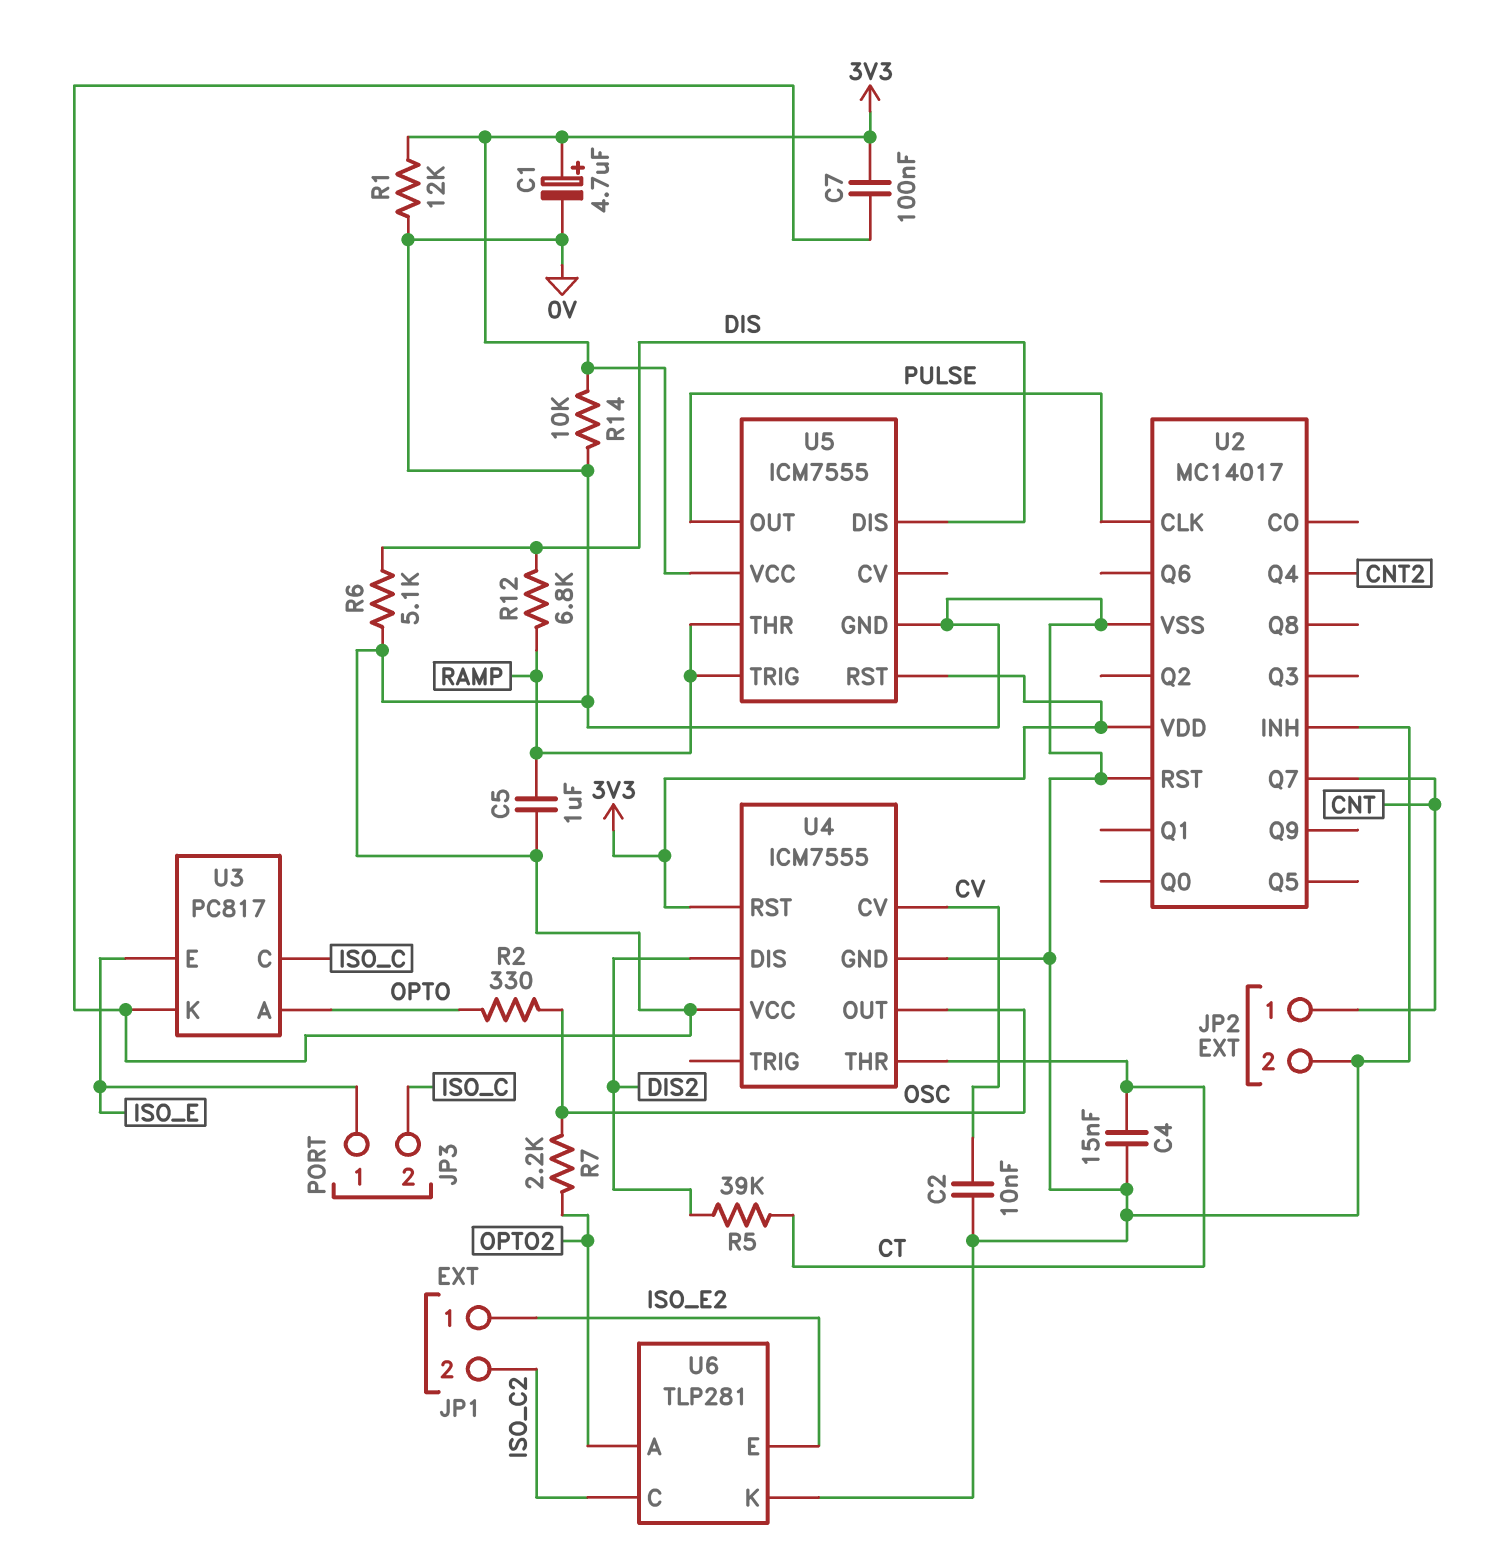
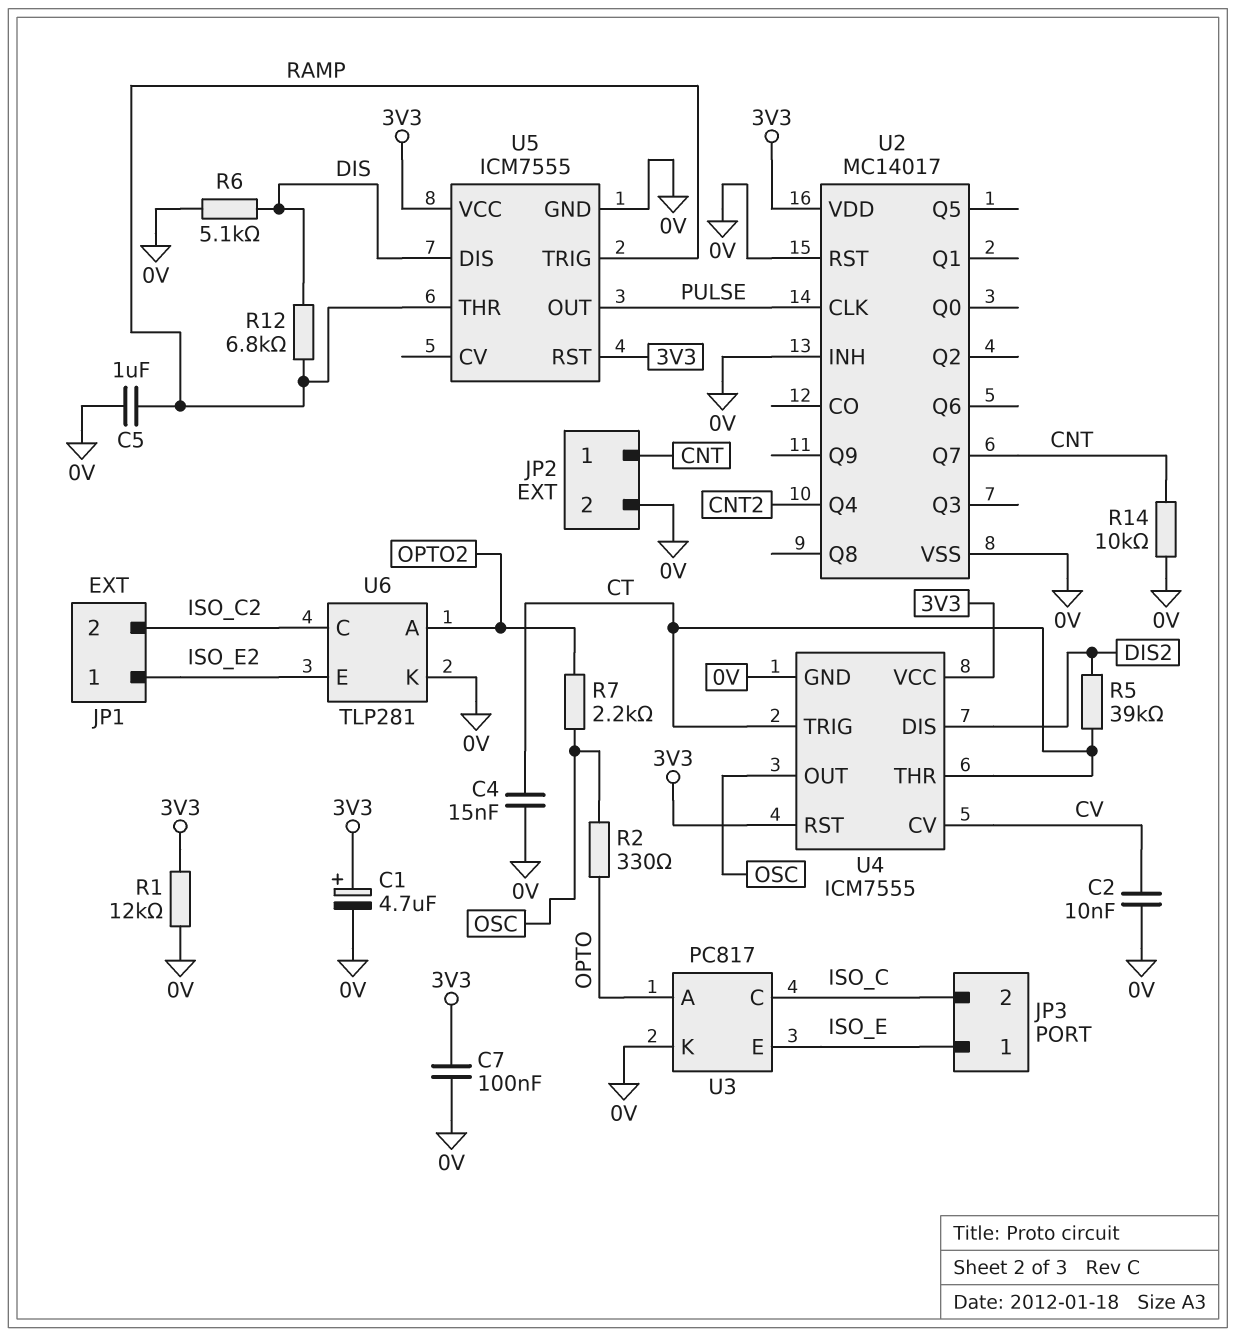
R14: 10k (0V, 3V3) -> 10k (0V, CNT)
U4 pin TRIG: none -> CT
U4 pin VCC: 0V -> 3V3

